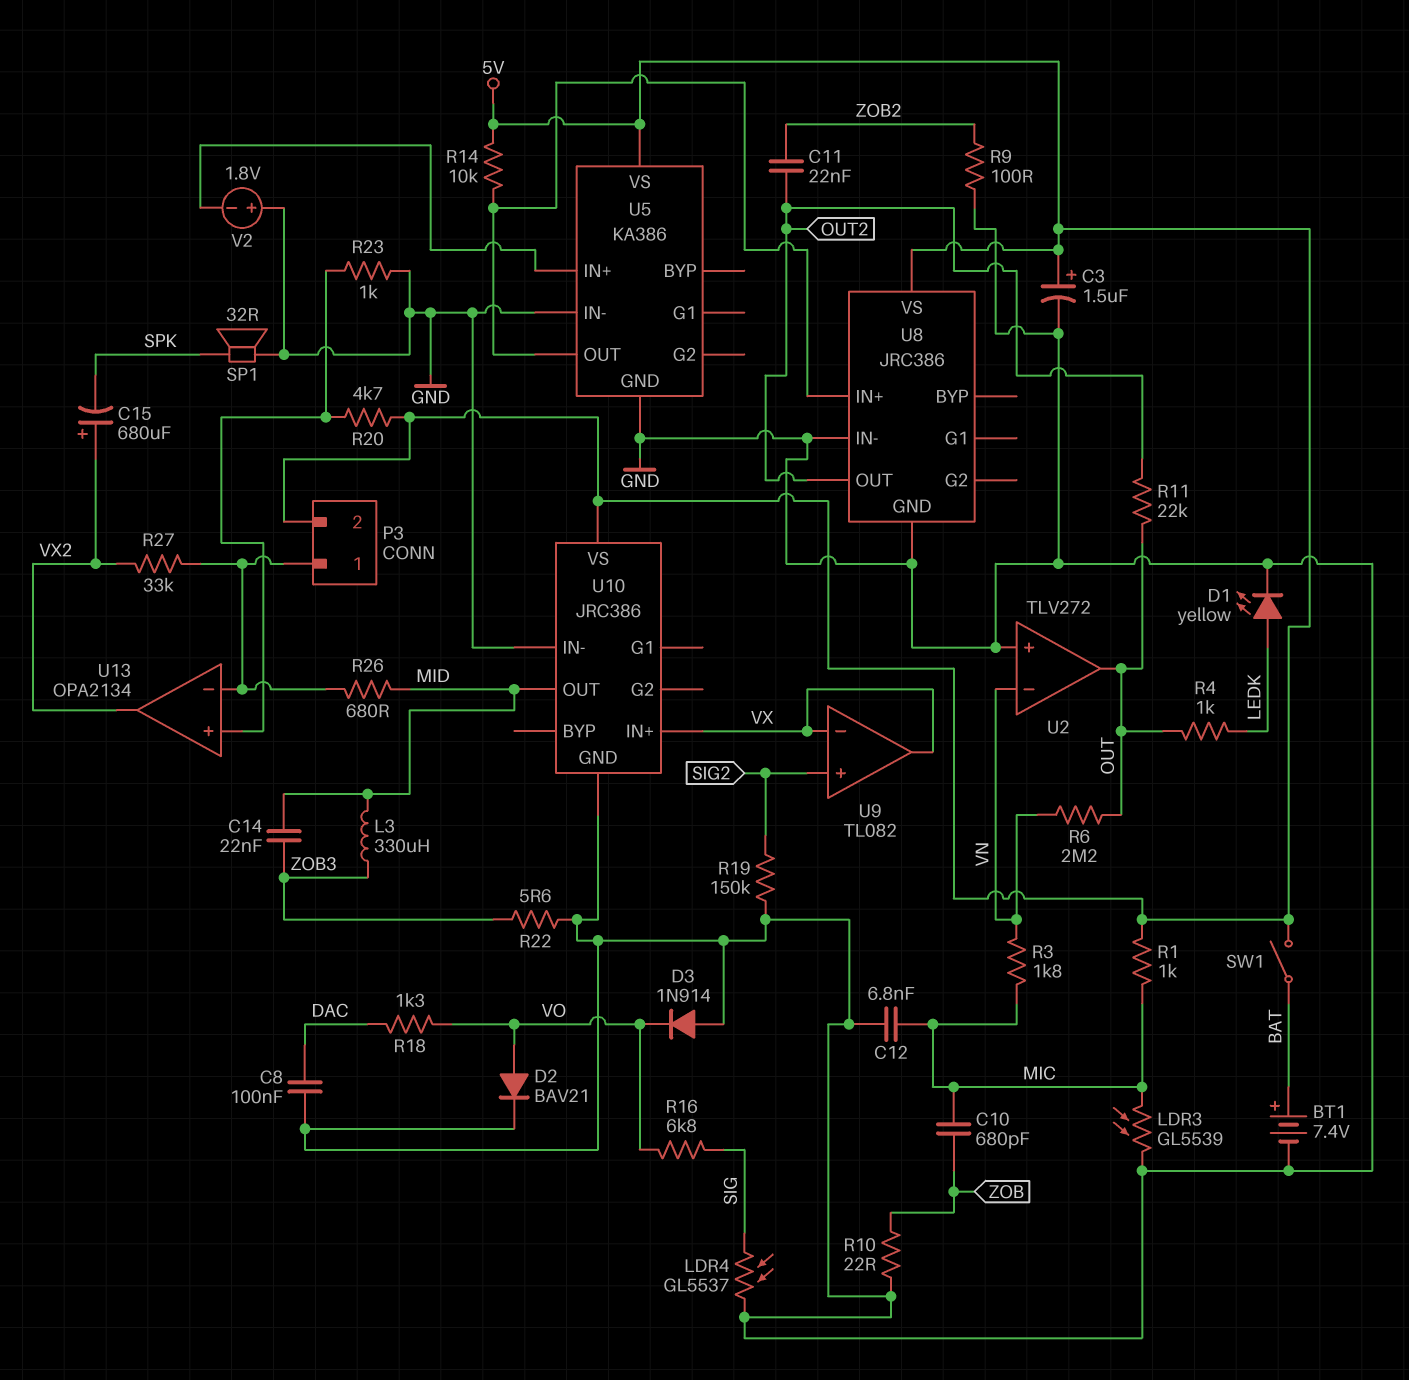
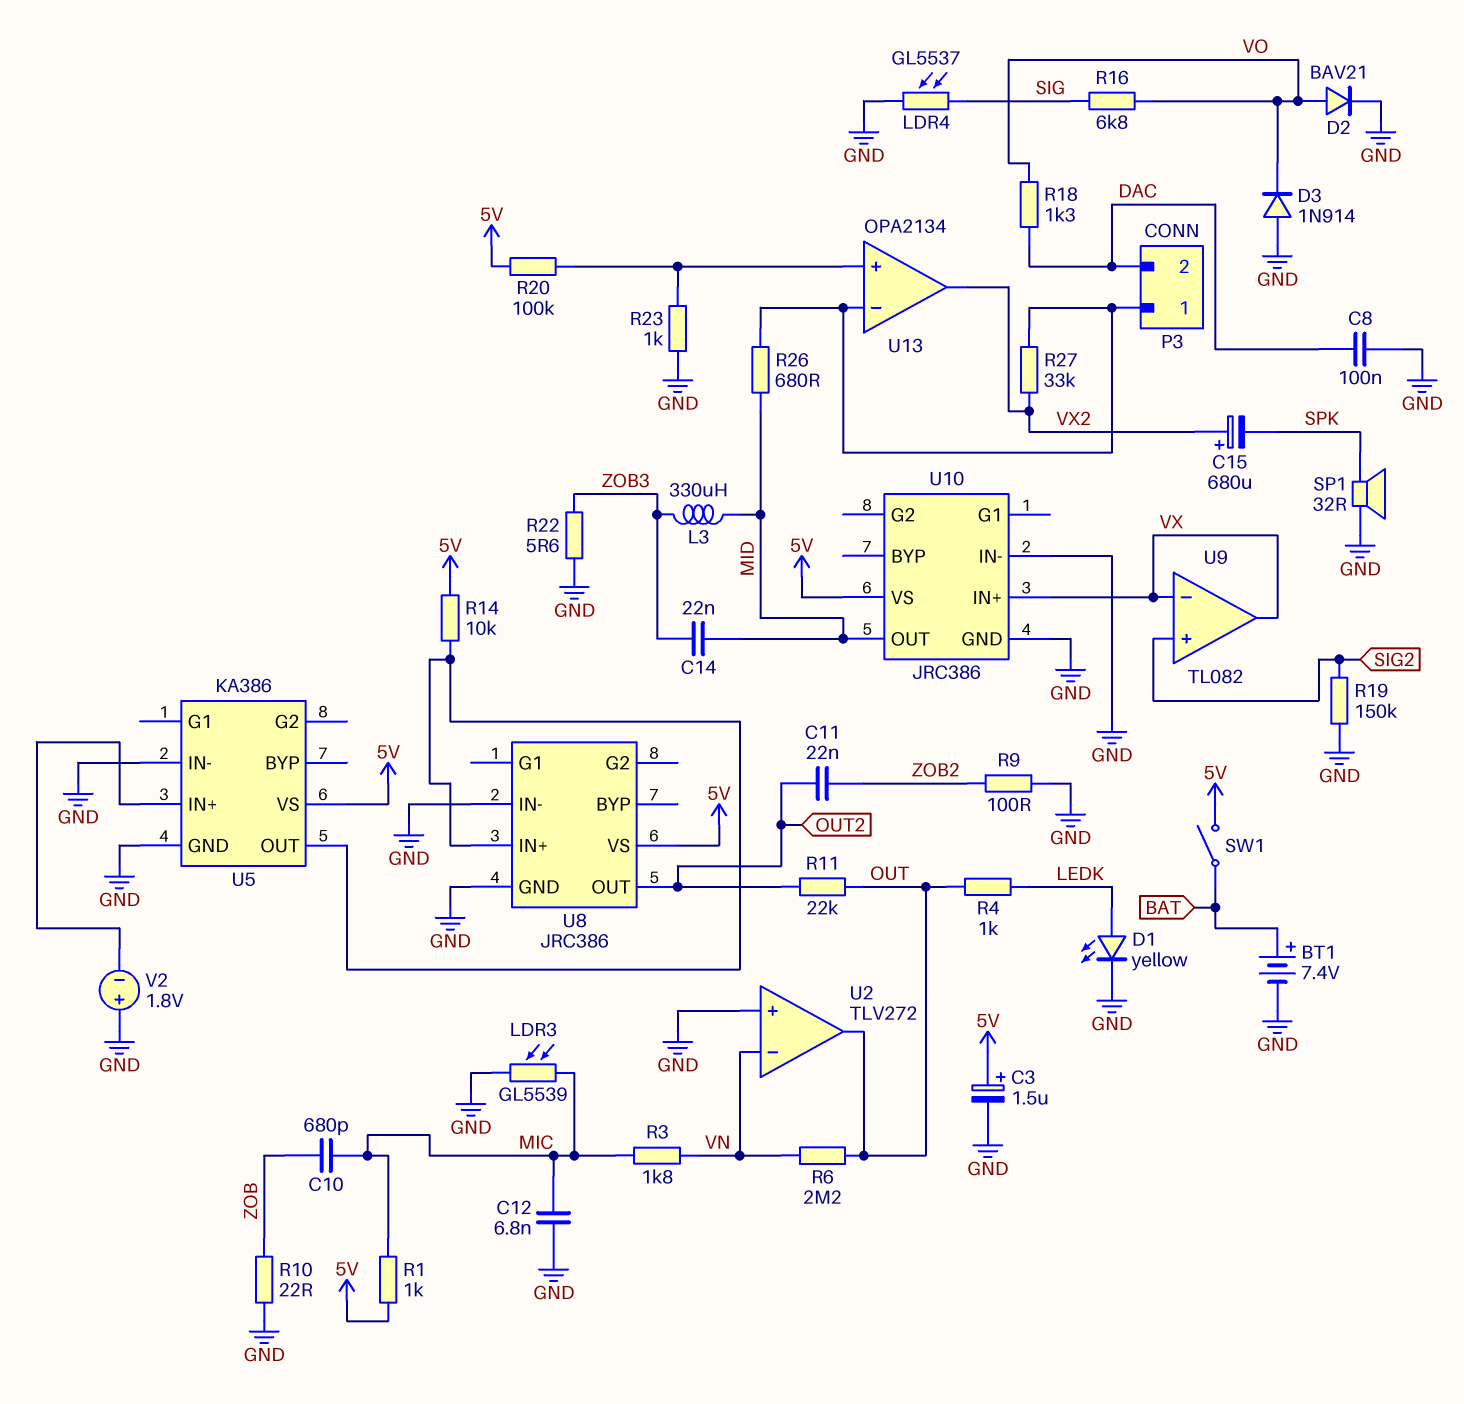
P3 pin 2: 5V -> DAC
R20: 4.7k (5V, U13/in+) -> 100k (5V, U13/in+)

